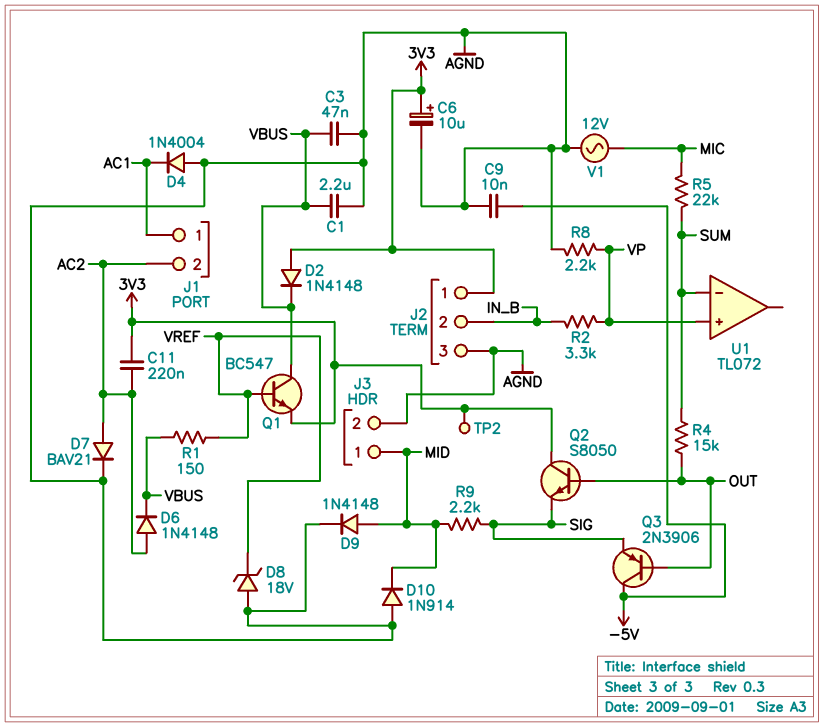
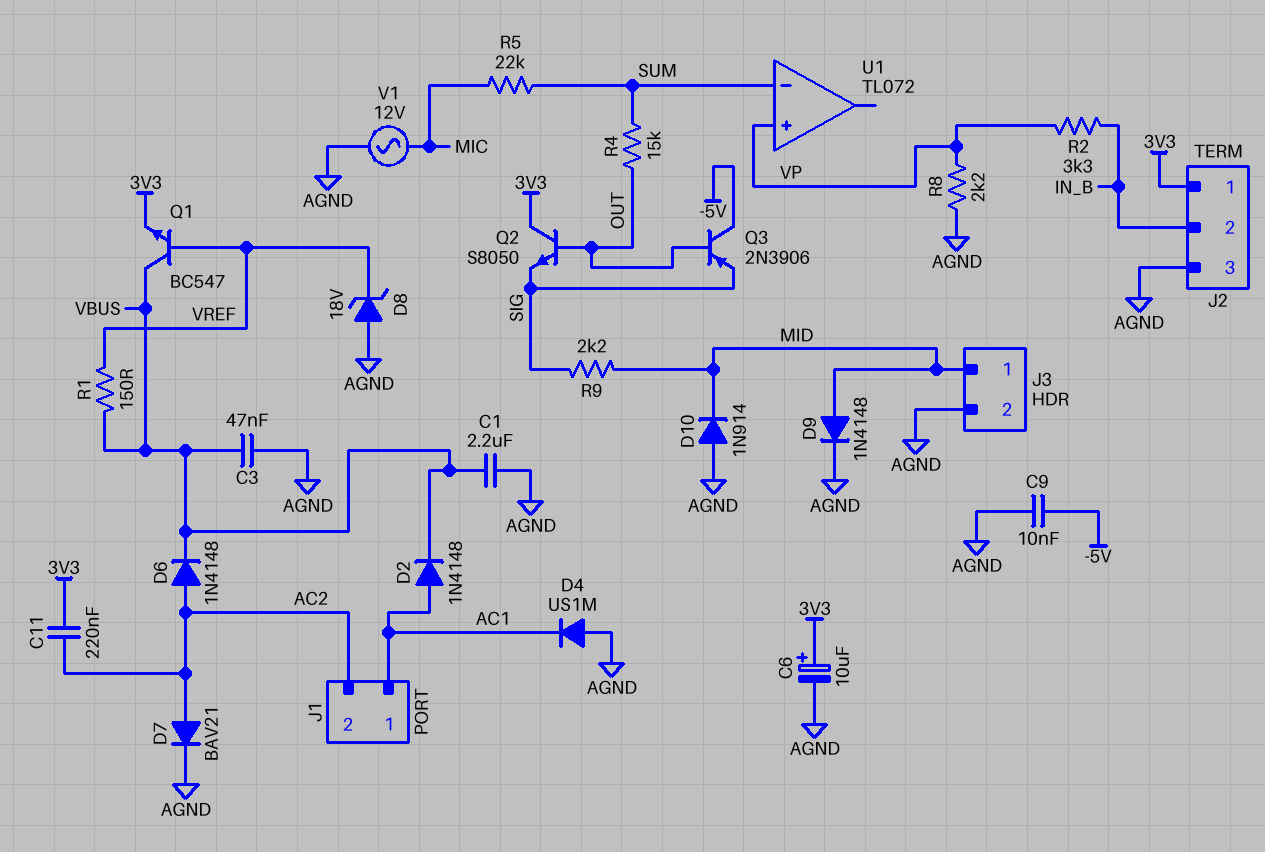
D2: diode 1N4148 (A 3V3, K VBUS) -> diode 1N4148 (A AC1, K VBUS)
D4: diode 1N4004 (A AGND, K AC1) -> diode US1M (A AGND, K AC1)
TP2: test point (3V3) -> none

